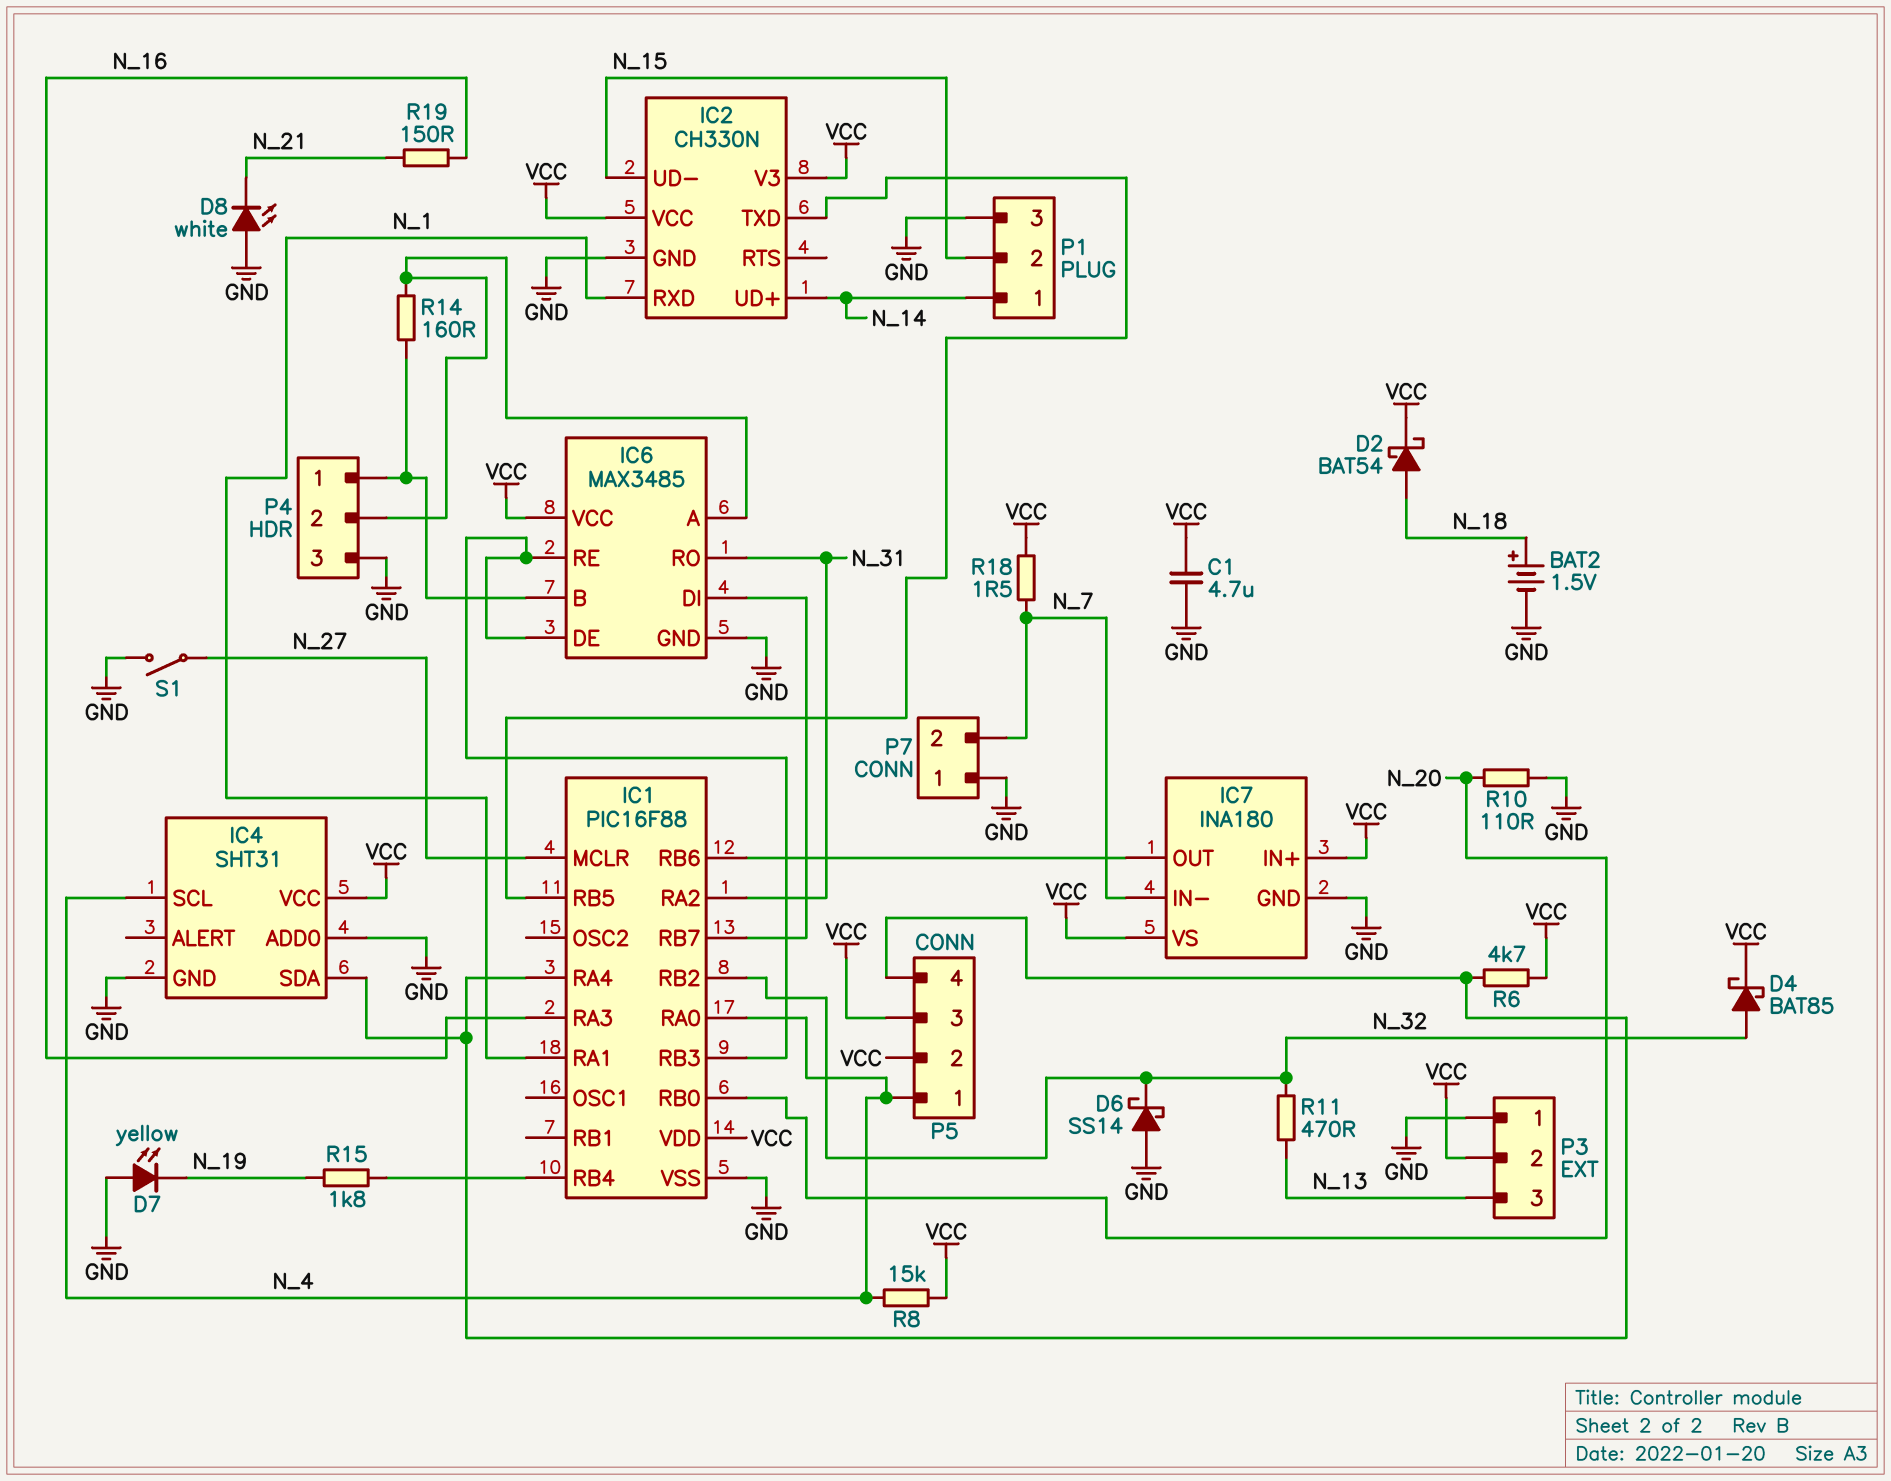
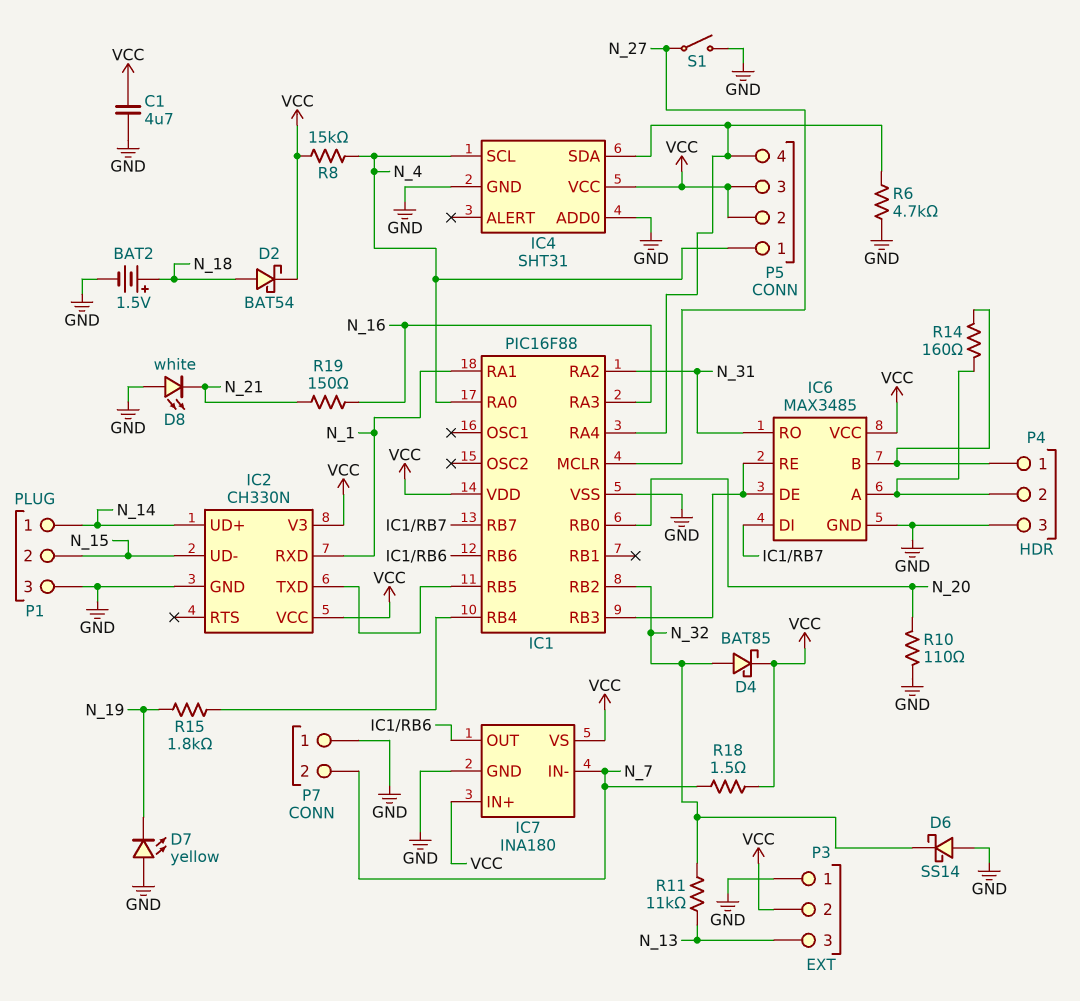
R6: 4.7k (IC1/RA4, VCC) -> 4.7k (GND, IC1/RA4)
R11: 470 (N_13, N_32) -> 11k (N_13, N_32)

